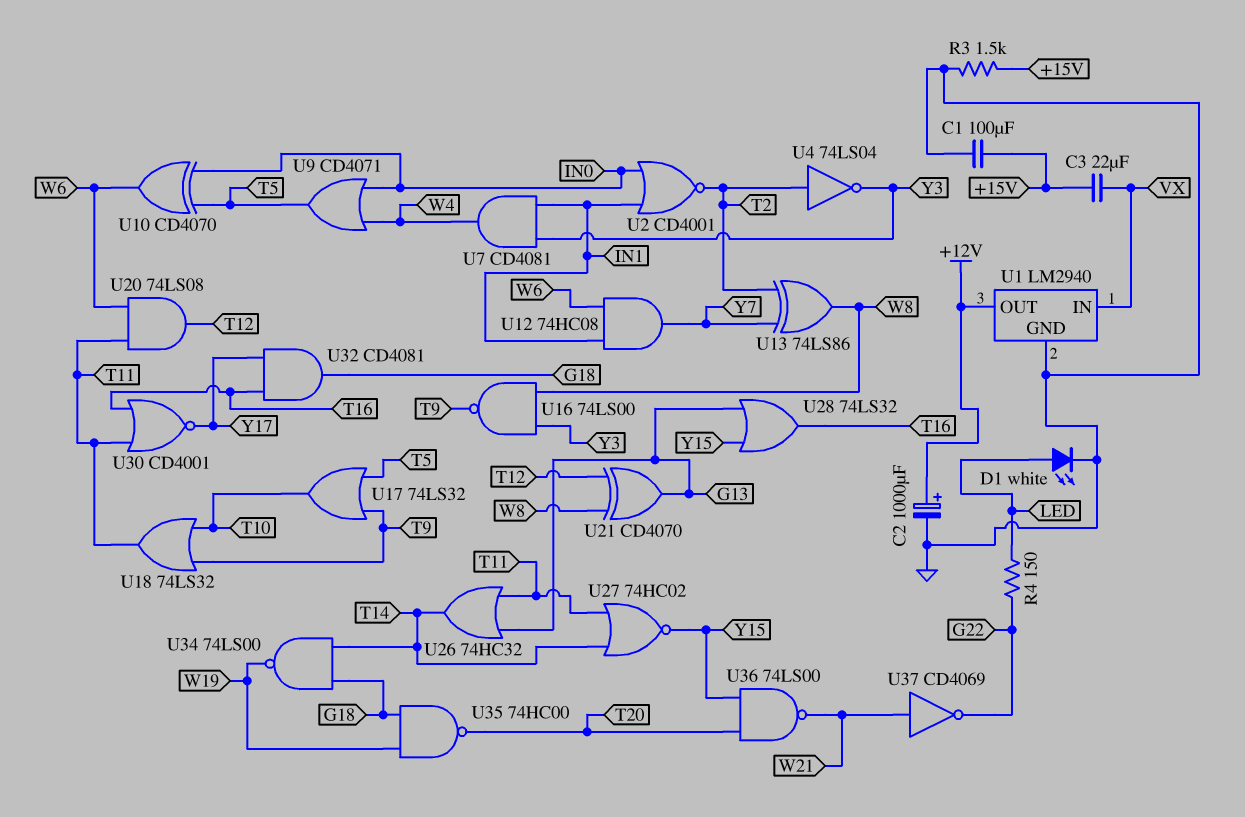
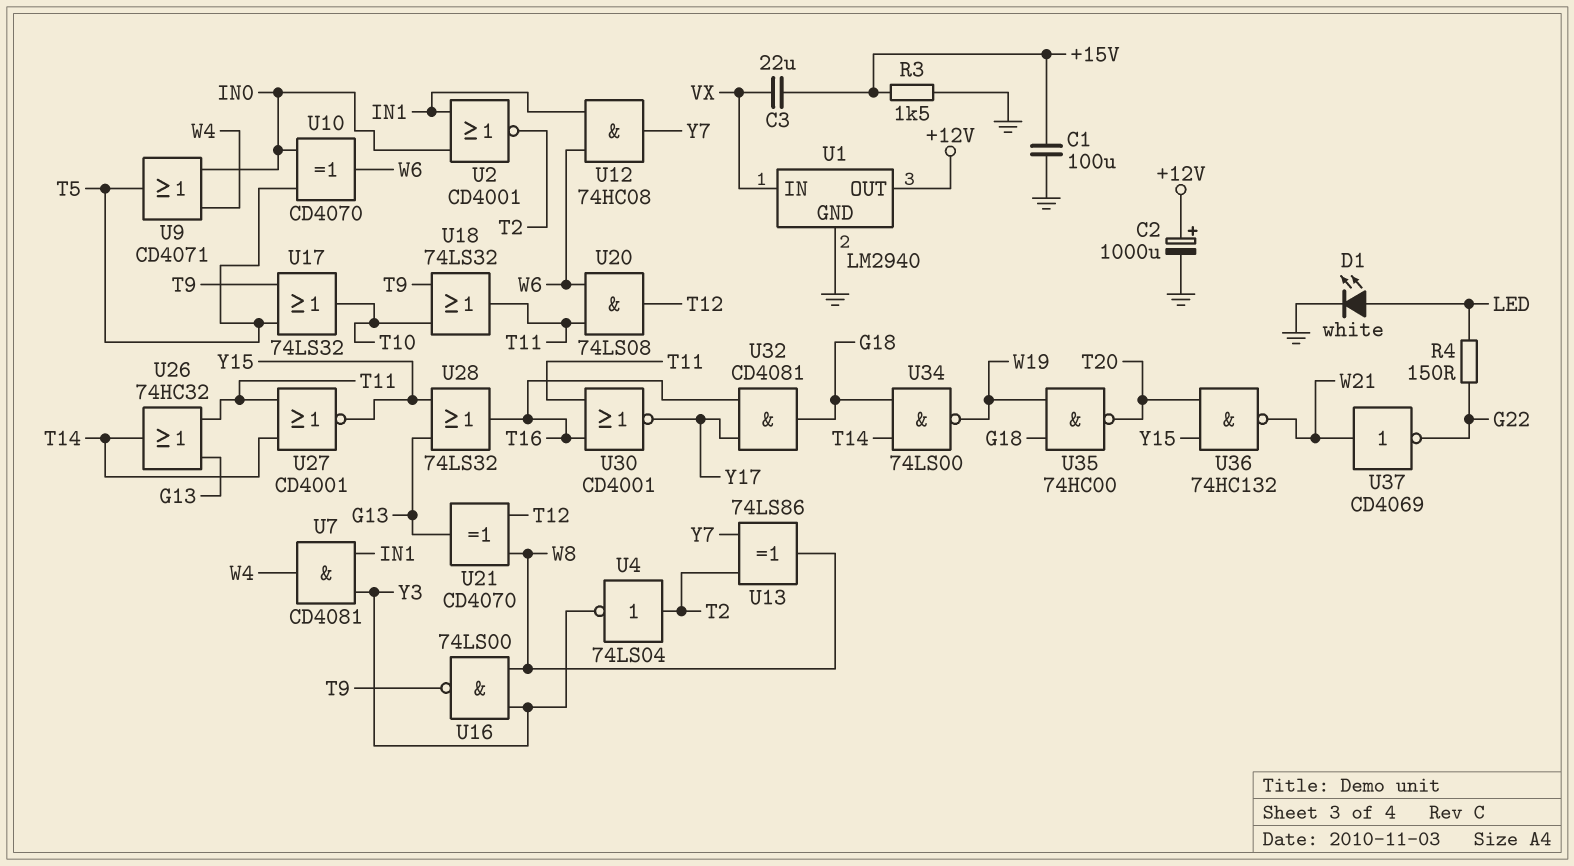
U27: NOR 74HC02 (in T11, in T14, out Y15) -> NOR CD4001 (in T11, in T14, out Y15)
U36: NAND 74LS00 (in T20, in Y15, out W21) -> NAND 74HC132 (in T20, in Y15, out W21)

